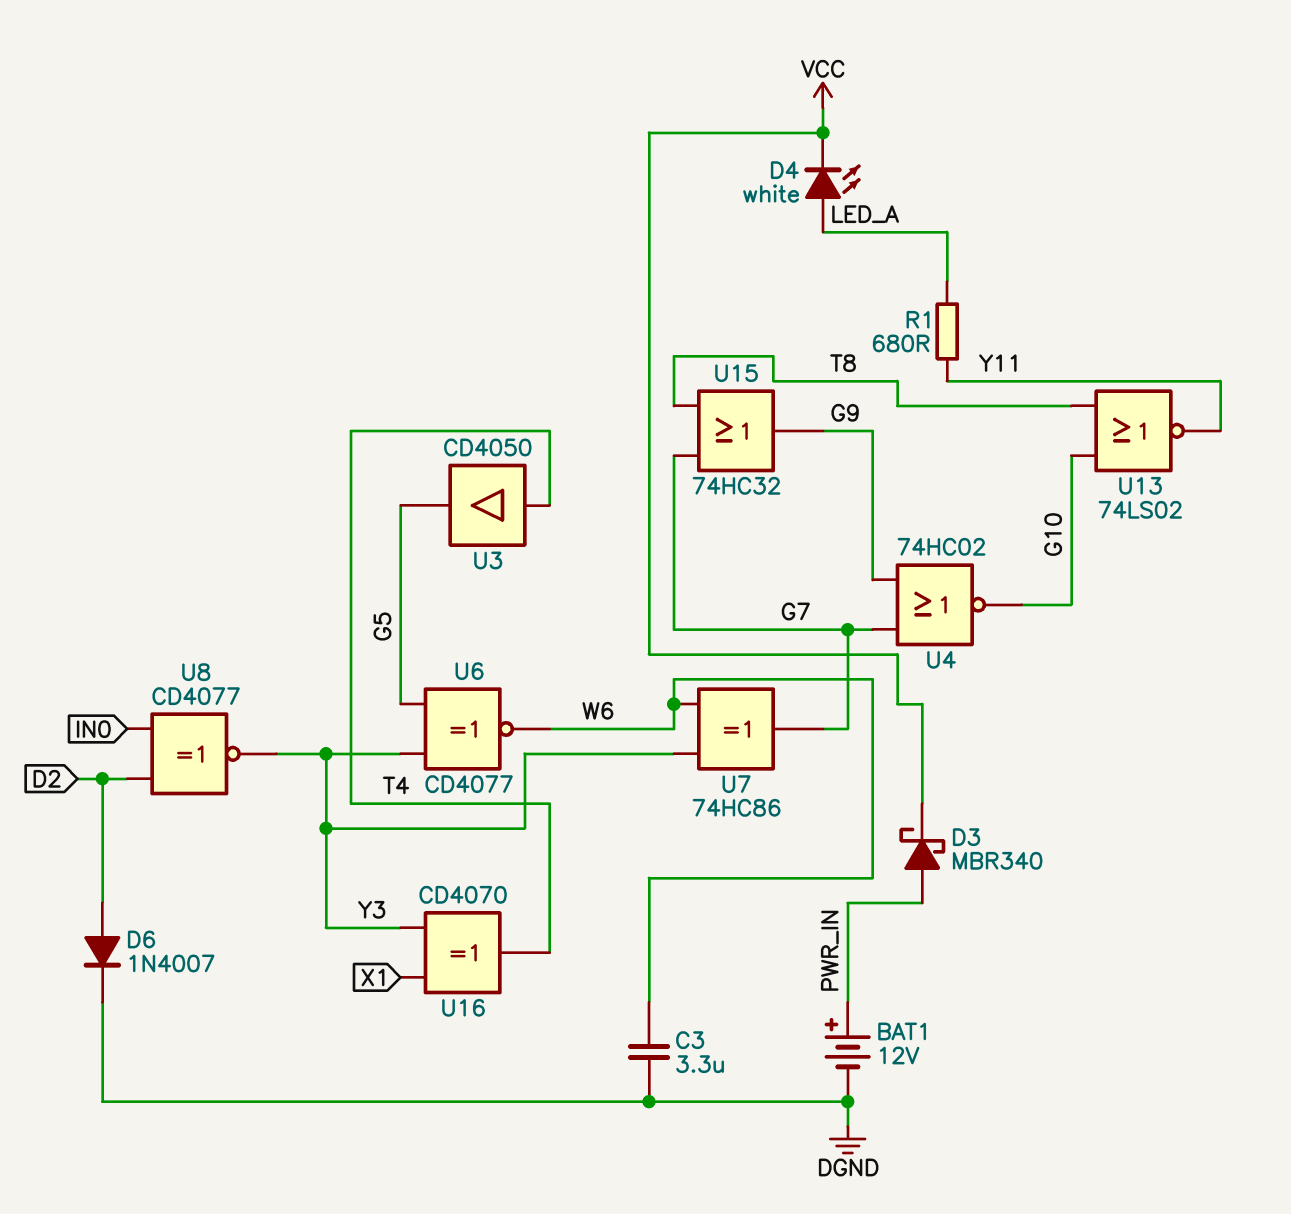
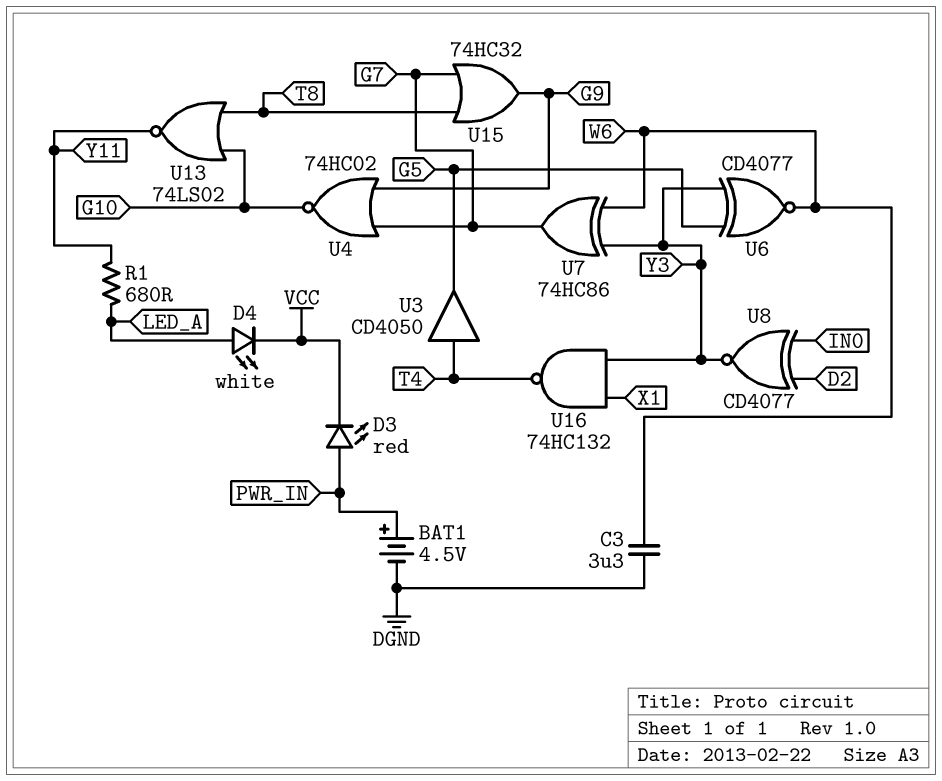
BAT1: 12V (plus PWR_IN, minus DGND) -> 4.5V (plus PWR_IN, minus DGND)
D3: schottky MBR340 (A PWR_IN, K VCC) -> LED red (A PWR_IN, K VCC)
D6: diode 1N4007 (A D2, K DGND) -> none
U16: XOR CD4070 (in X1, in Y3, out T4) -> NAND 74HC132 (in X1, in Y3, out T4)

